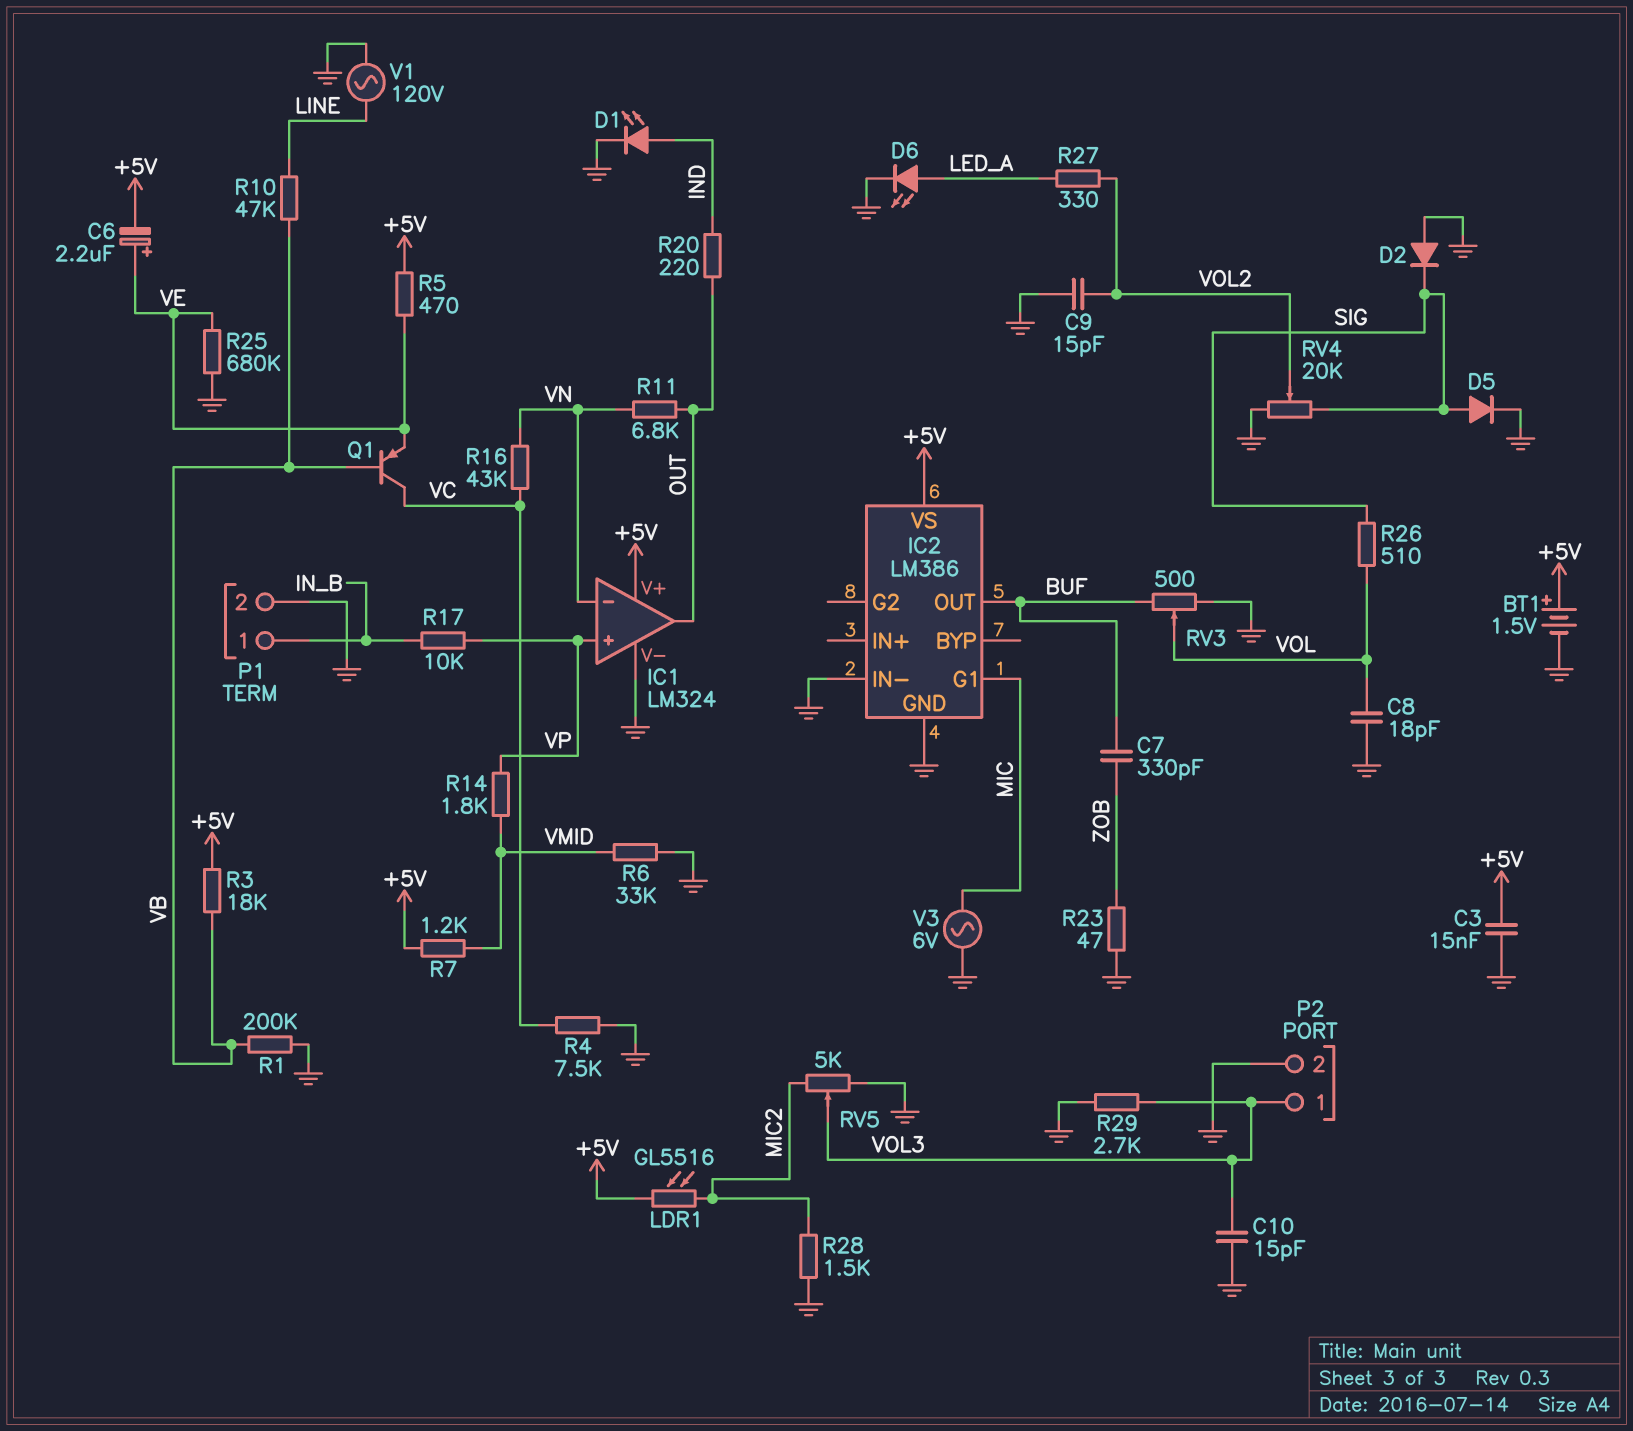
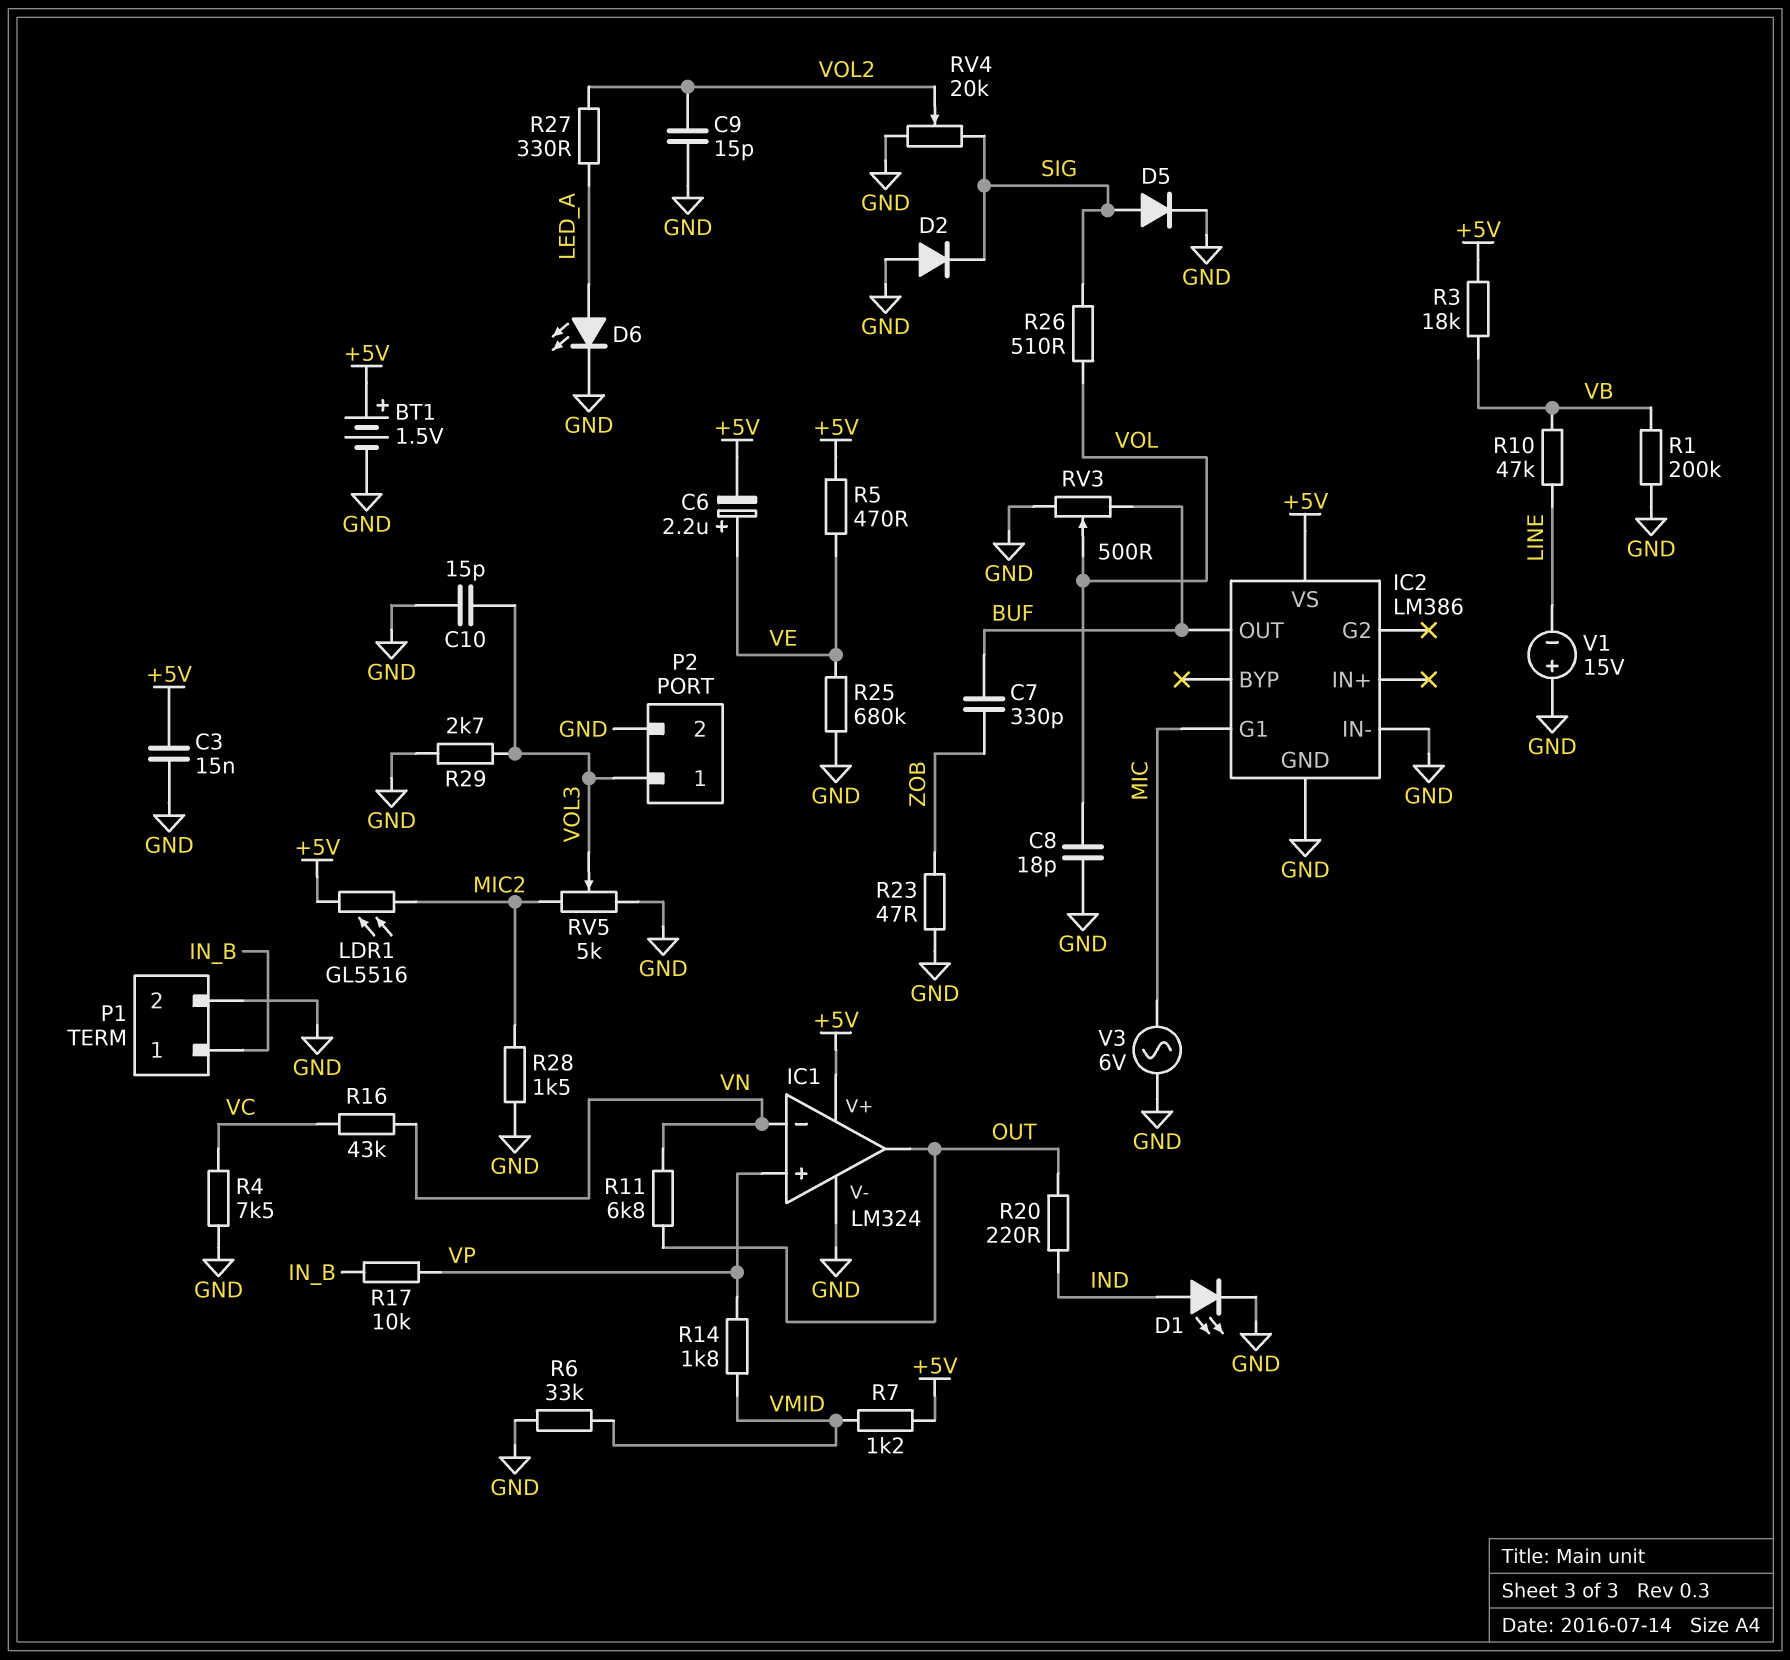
Q1: PNP (B VB, C VC, E VE) -> none
V1: AC 120V (GND, LINE) -> 15V (plus GND, minus LINE)

